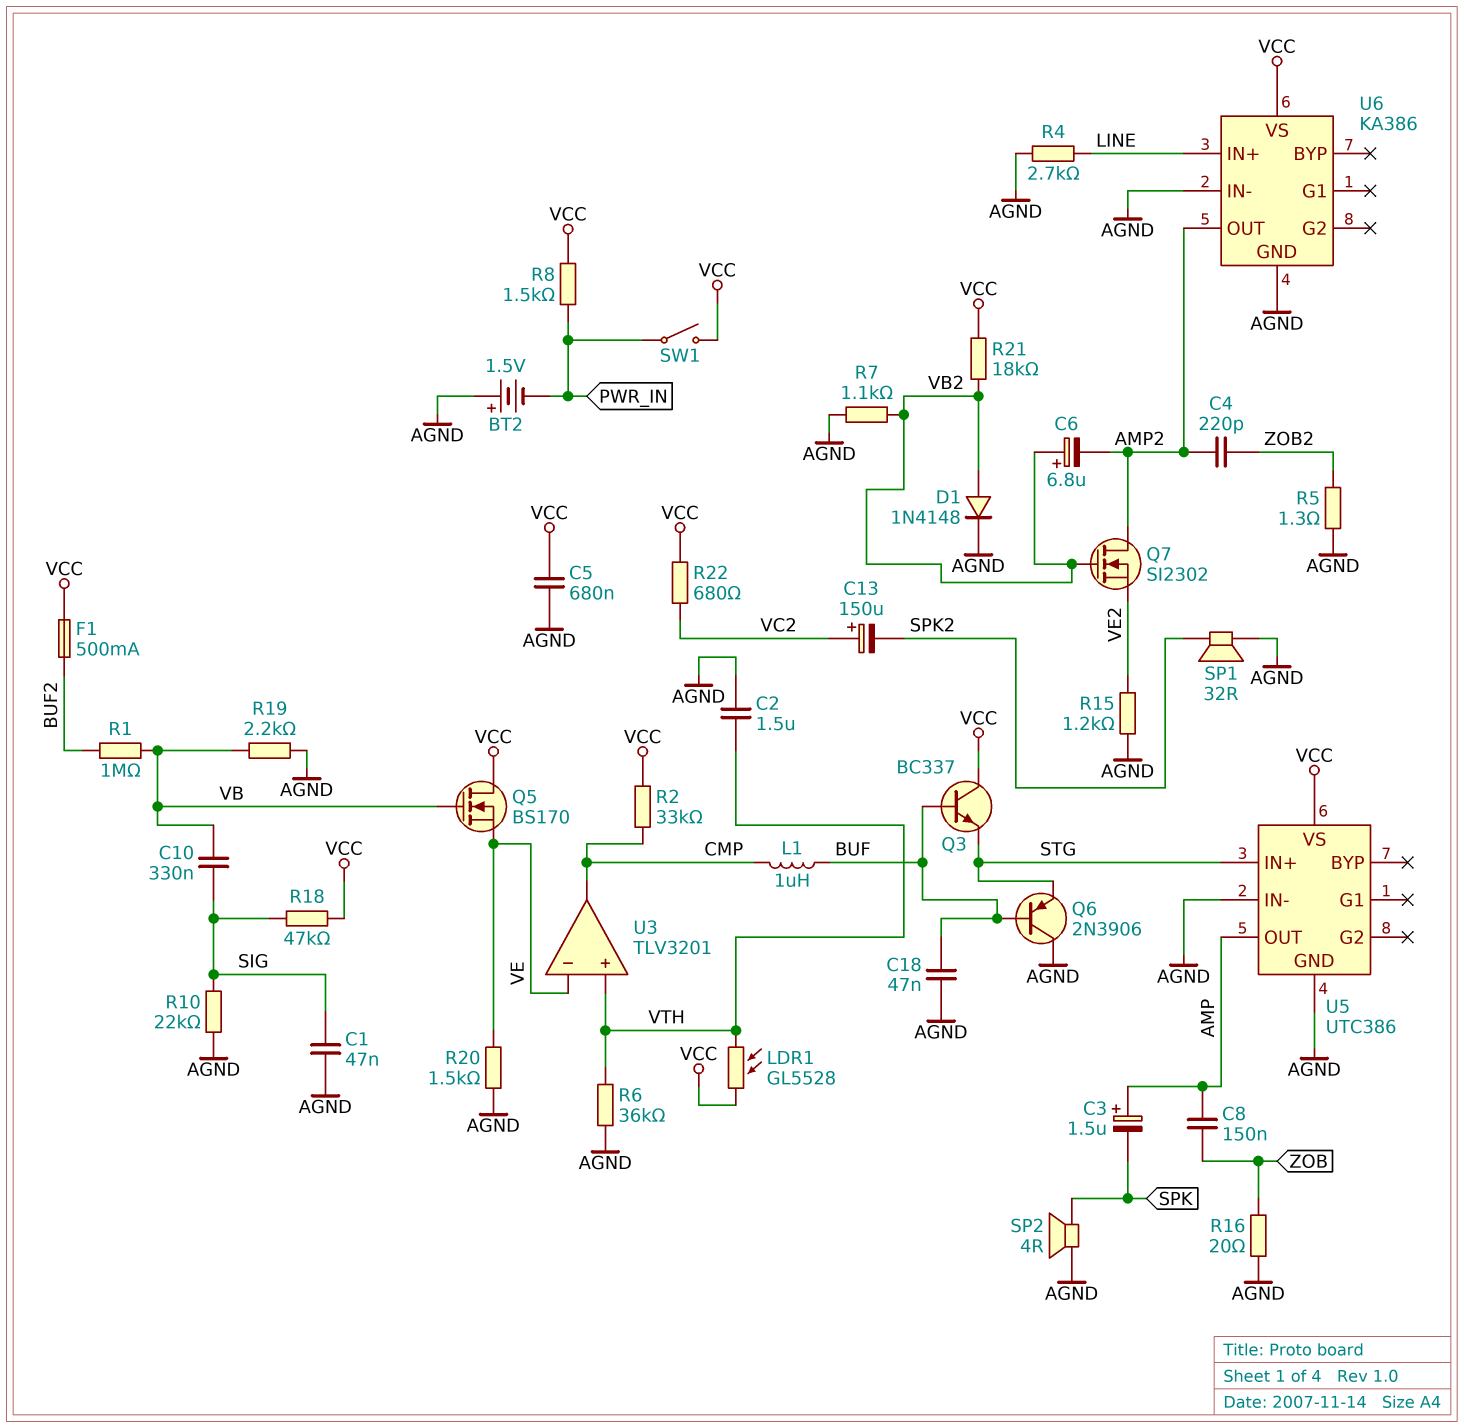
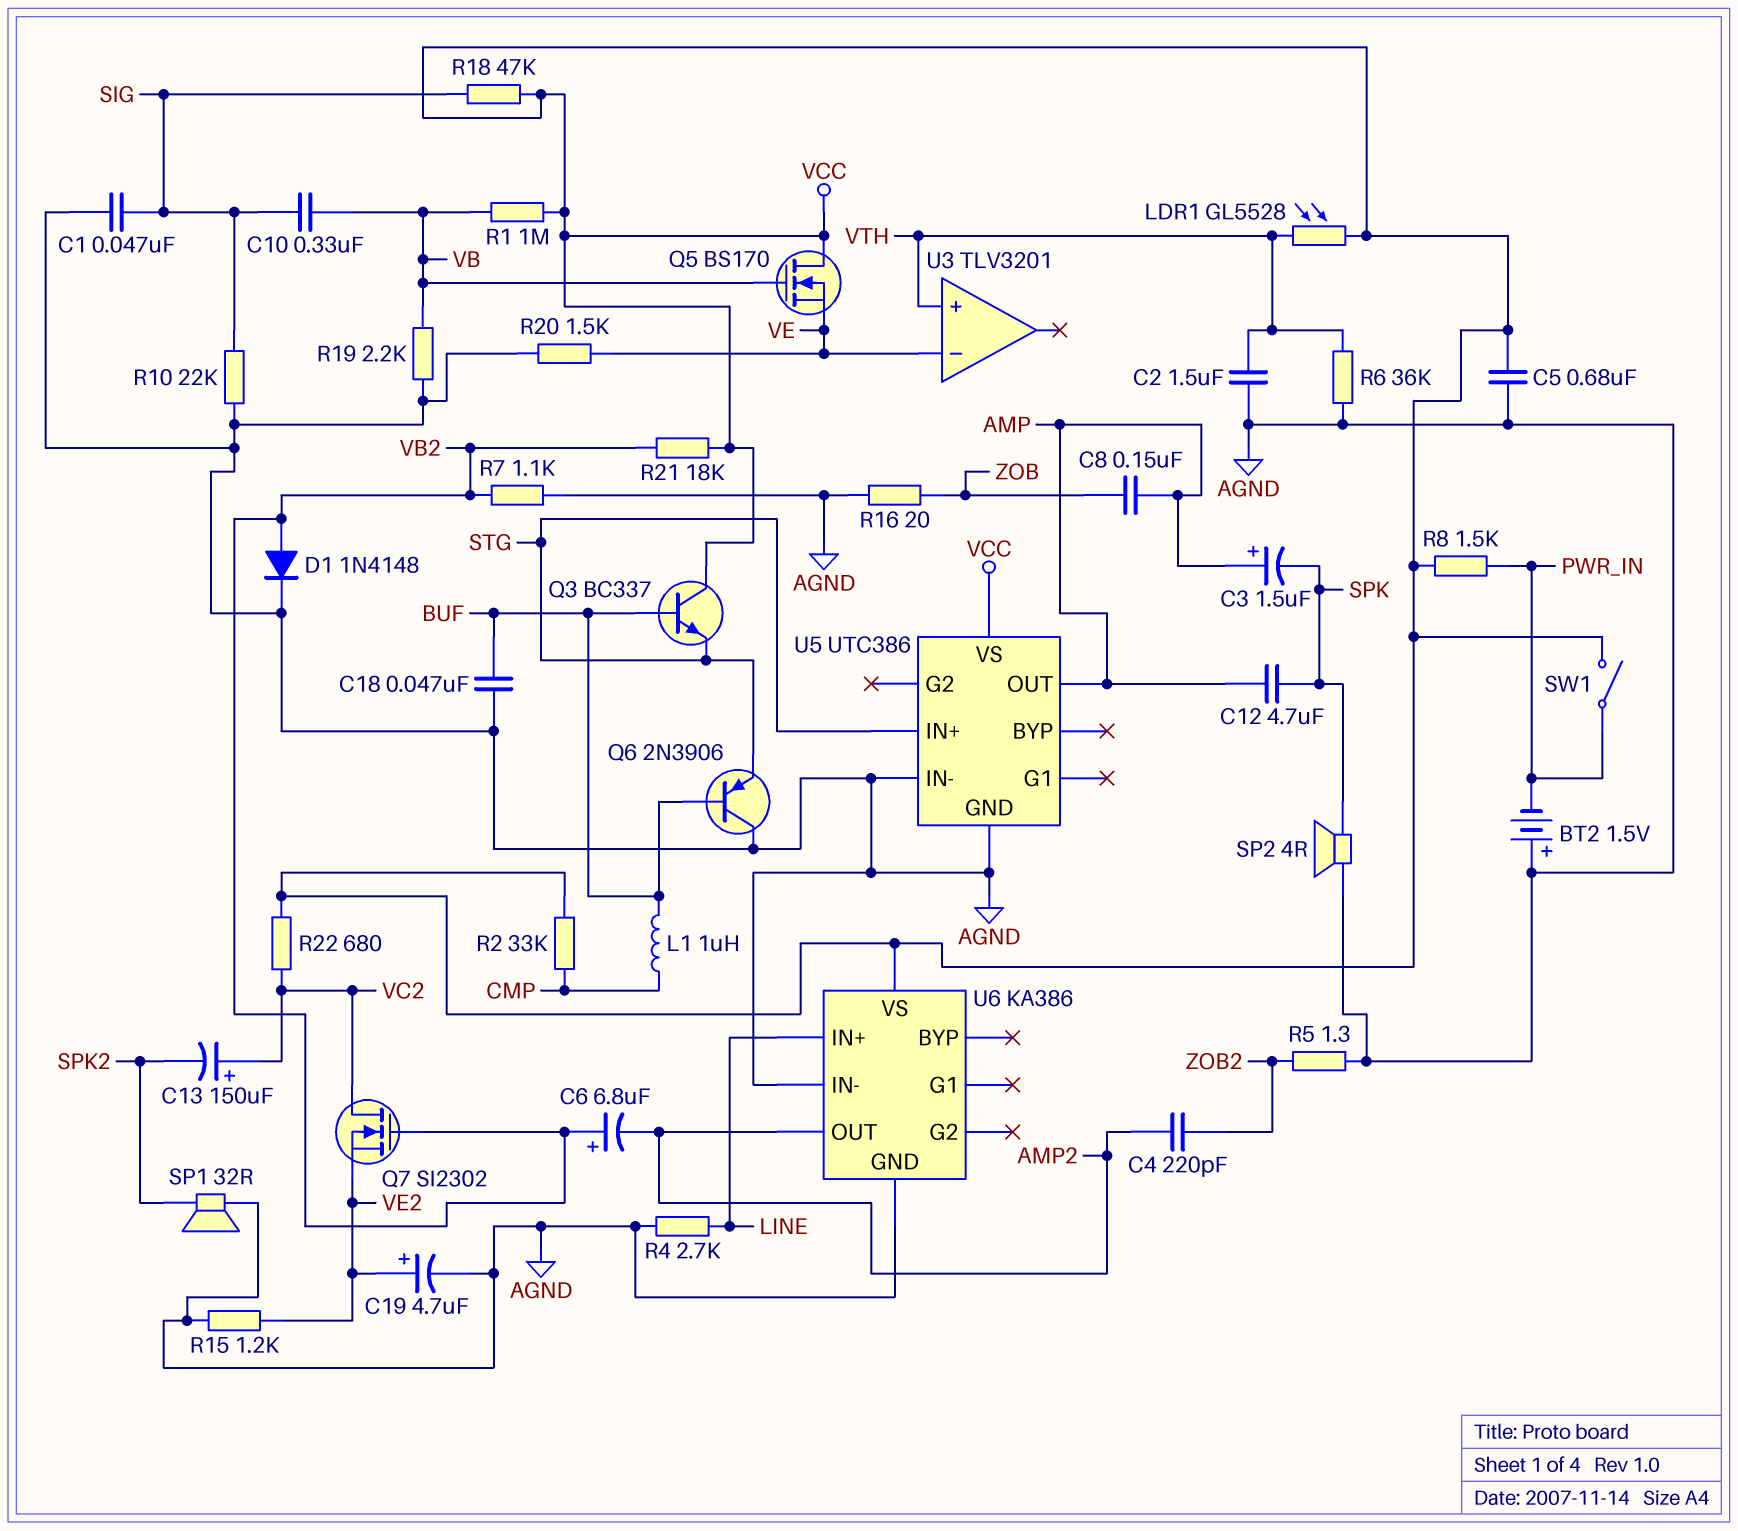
C12: none -> 4.7uF (AMP, SPK)
C19: none -> 4.7uF (plus VE2, minus AGND)
F1: 500mA (BUF2, VCC) -> none
Q7: NMOS SI2302 (G VB2, D AMP2, S VE2) -> NMOS SI2302 (G VB2, D VC2, S VE2)
R1: 1M (BUF2, VB) -> 1M (VB, VCC)
U3 pin out: CMP -> none

